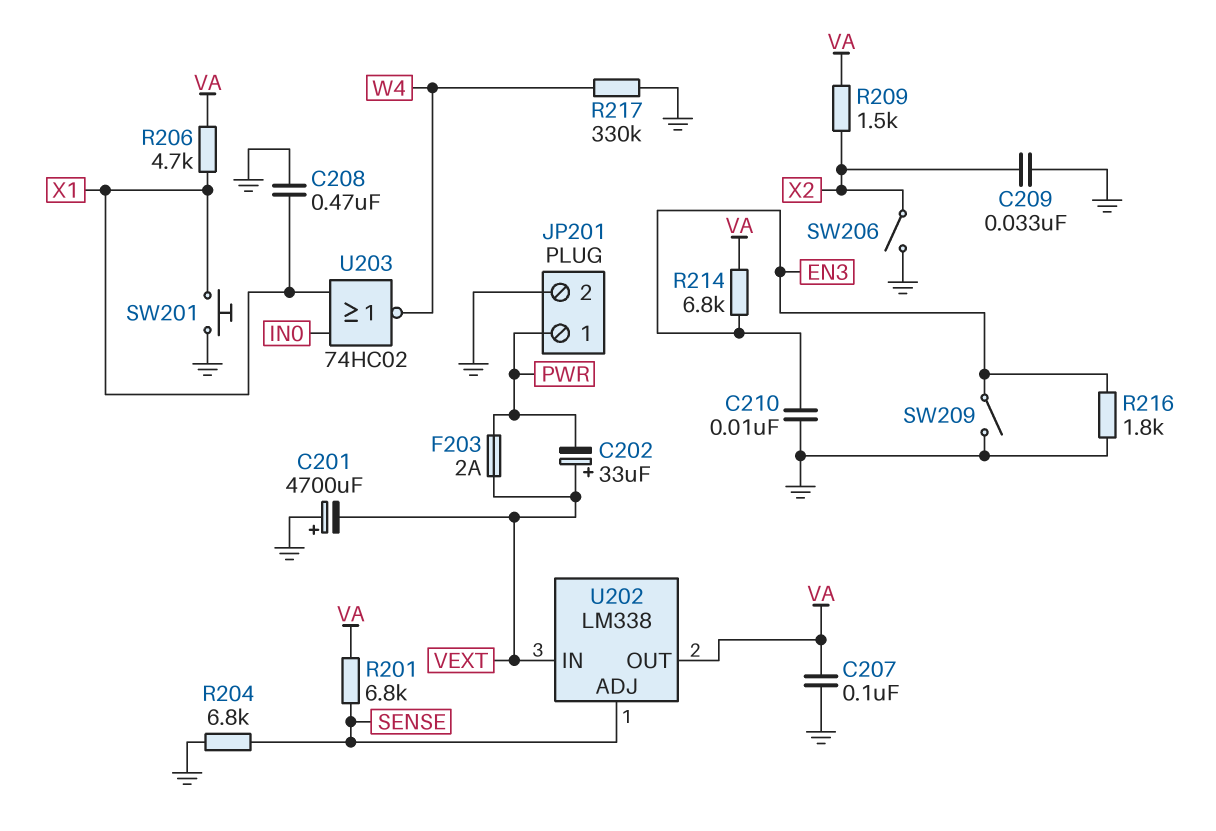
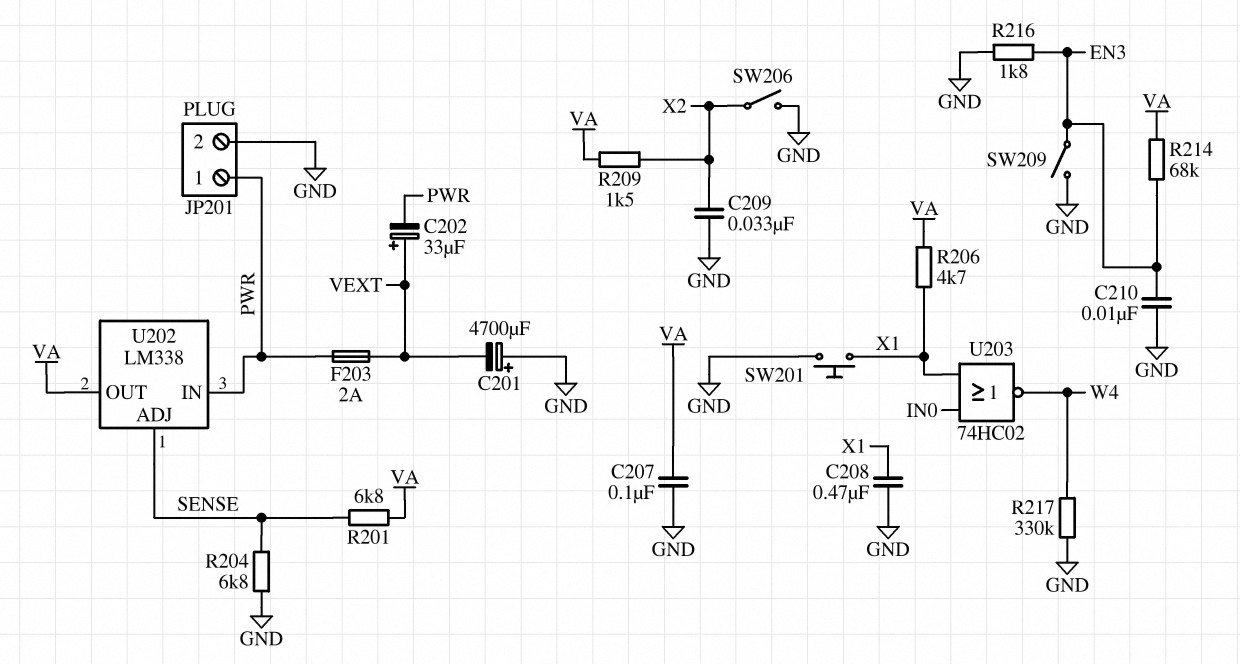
R214: 6.8k (EN3, VA) -> 68k (EN3, VA)
U202 pin IN: VEXT -> PWR

